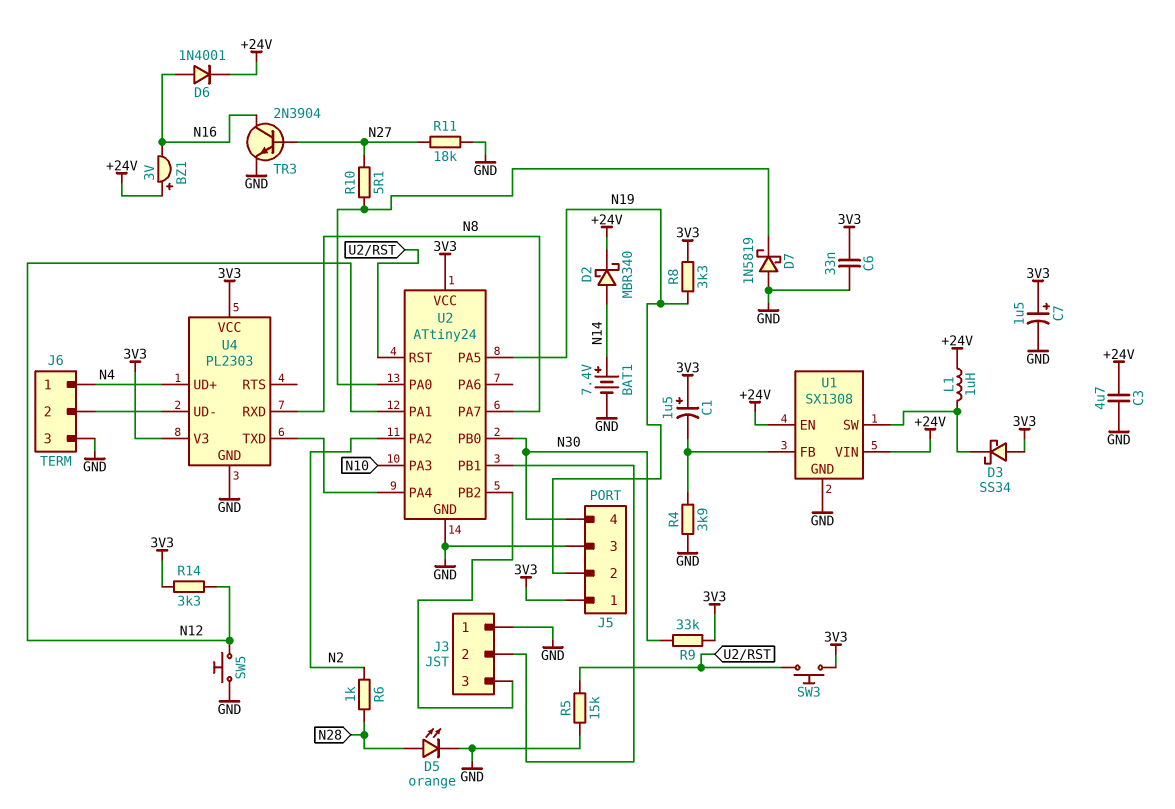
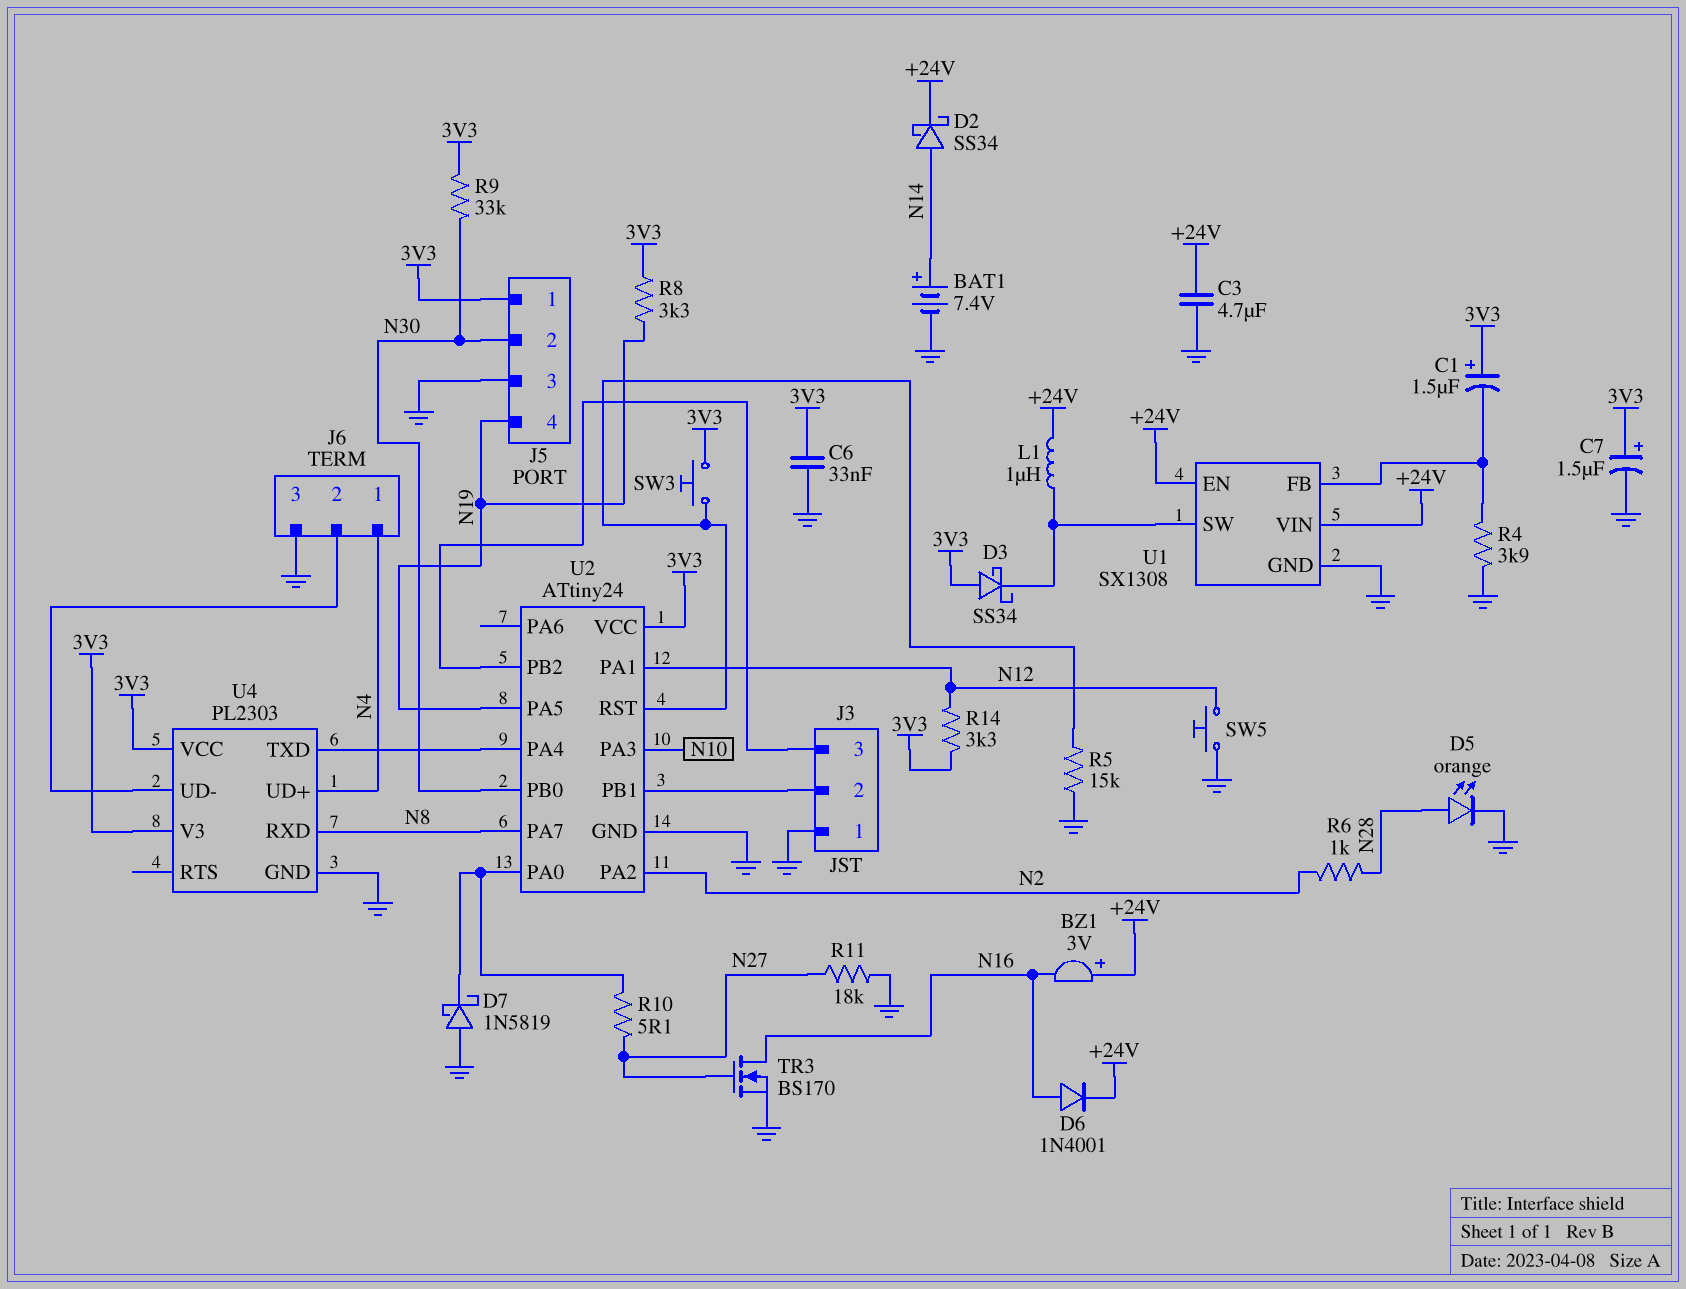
D2: schottky MBR340 (A N14, K +24V) -> schottky SS34 (A N14, K +24V)
J5 pin 2: N19 -> N30
J5 pin 4: N30 -> N19
TR3: NPN 2N3904 (B N27, C N16, E GND) -> NMOS BS170 (G N27, D N16, S GND)

